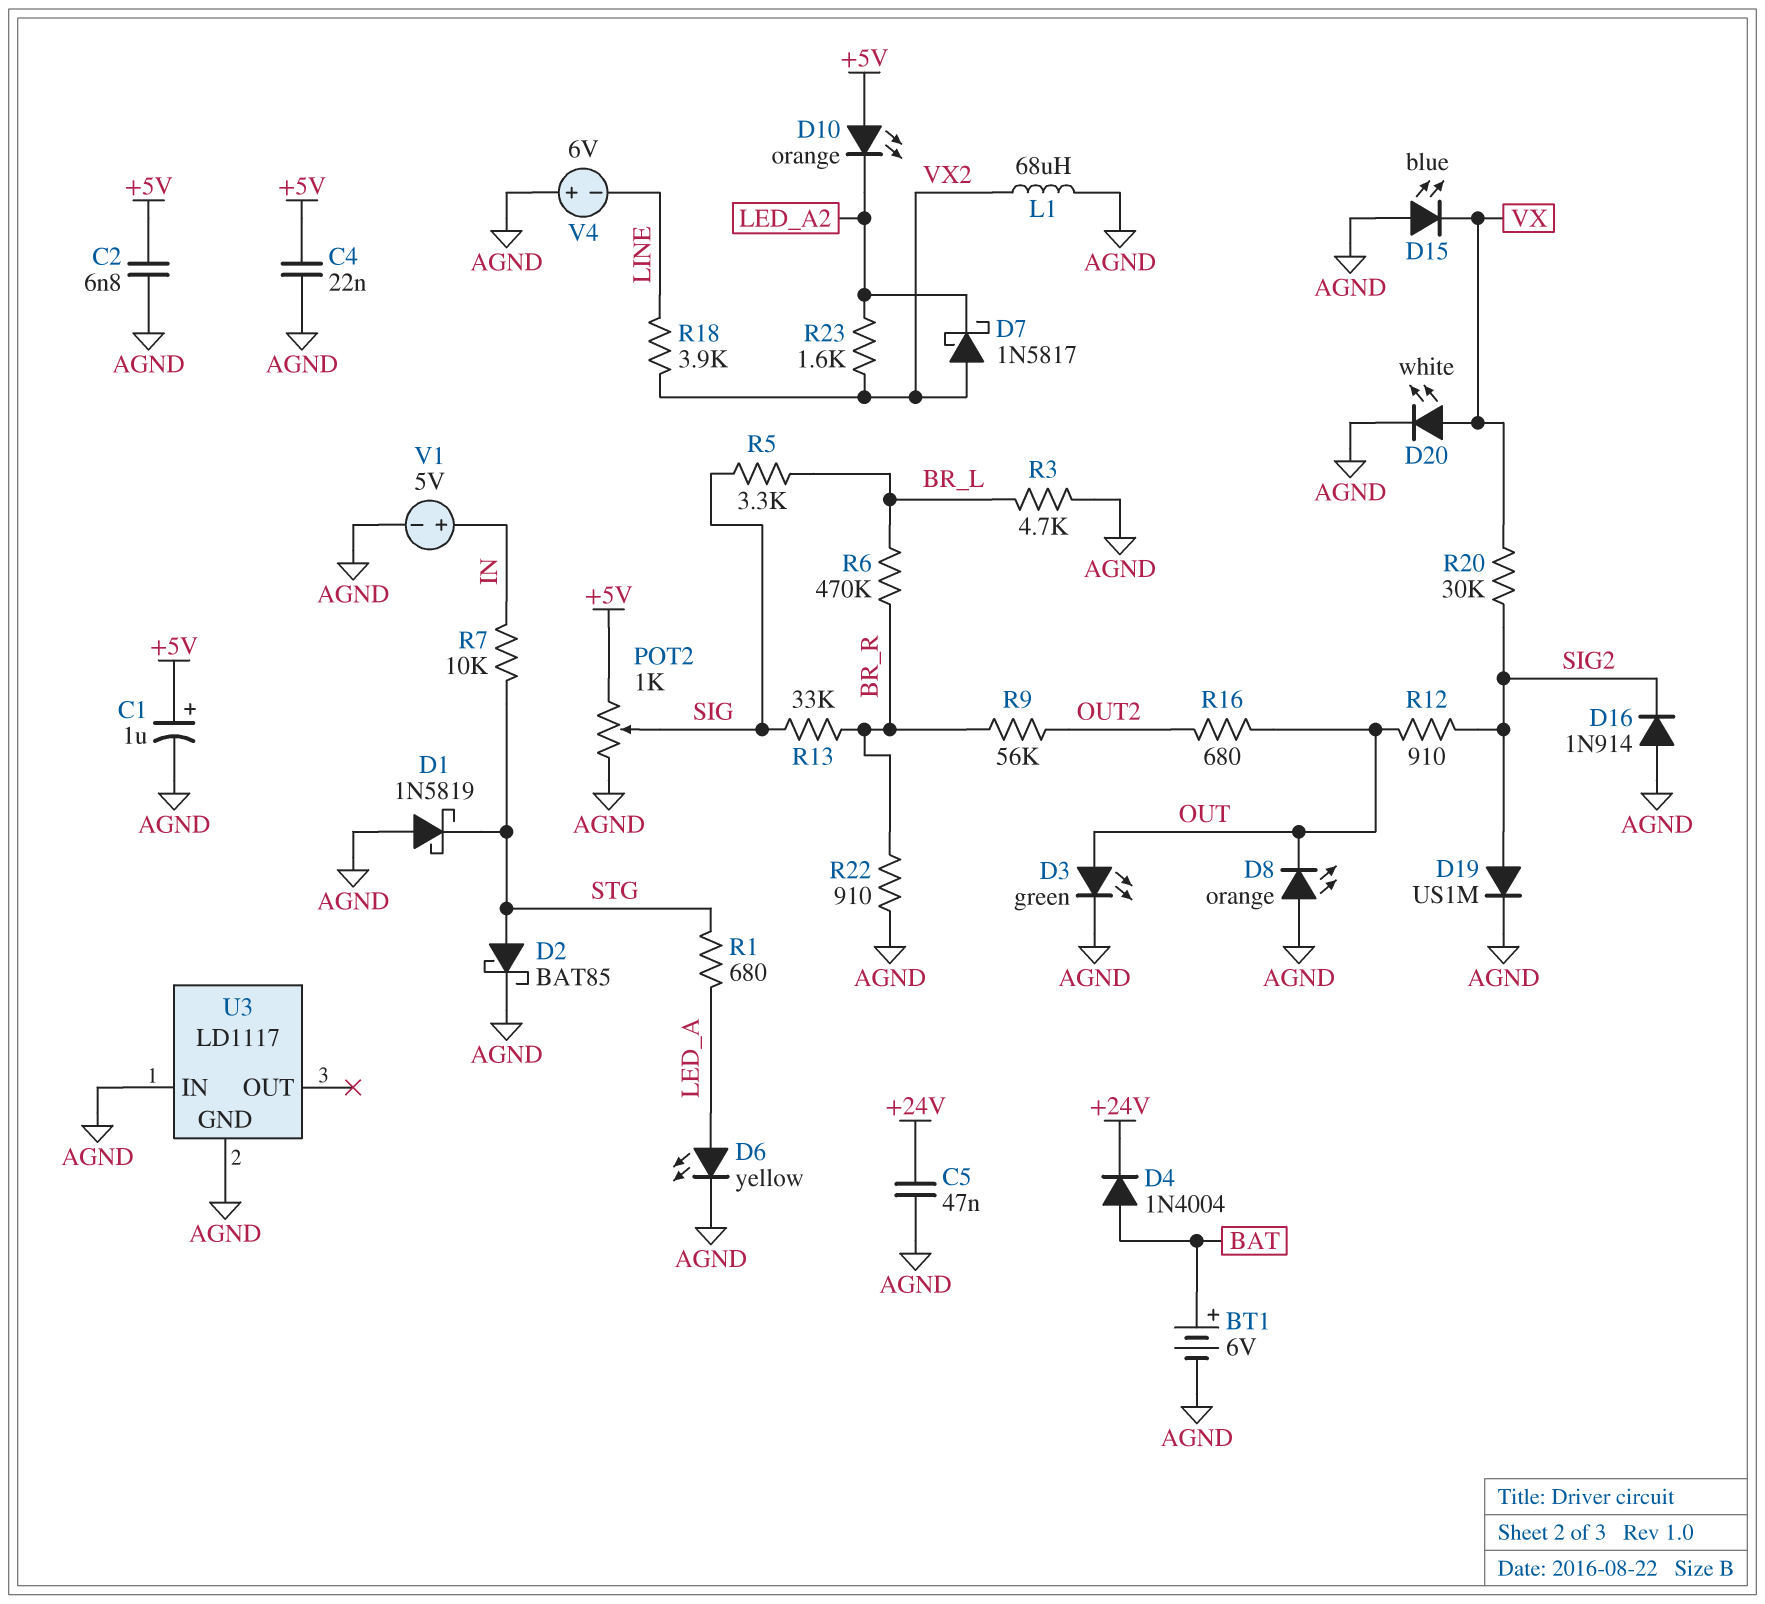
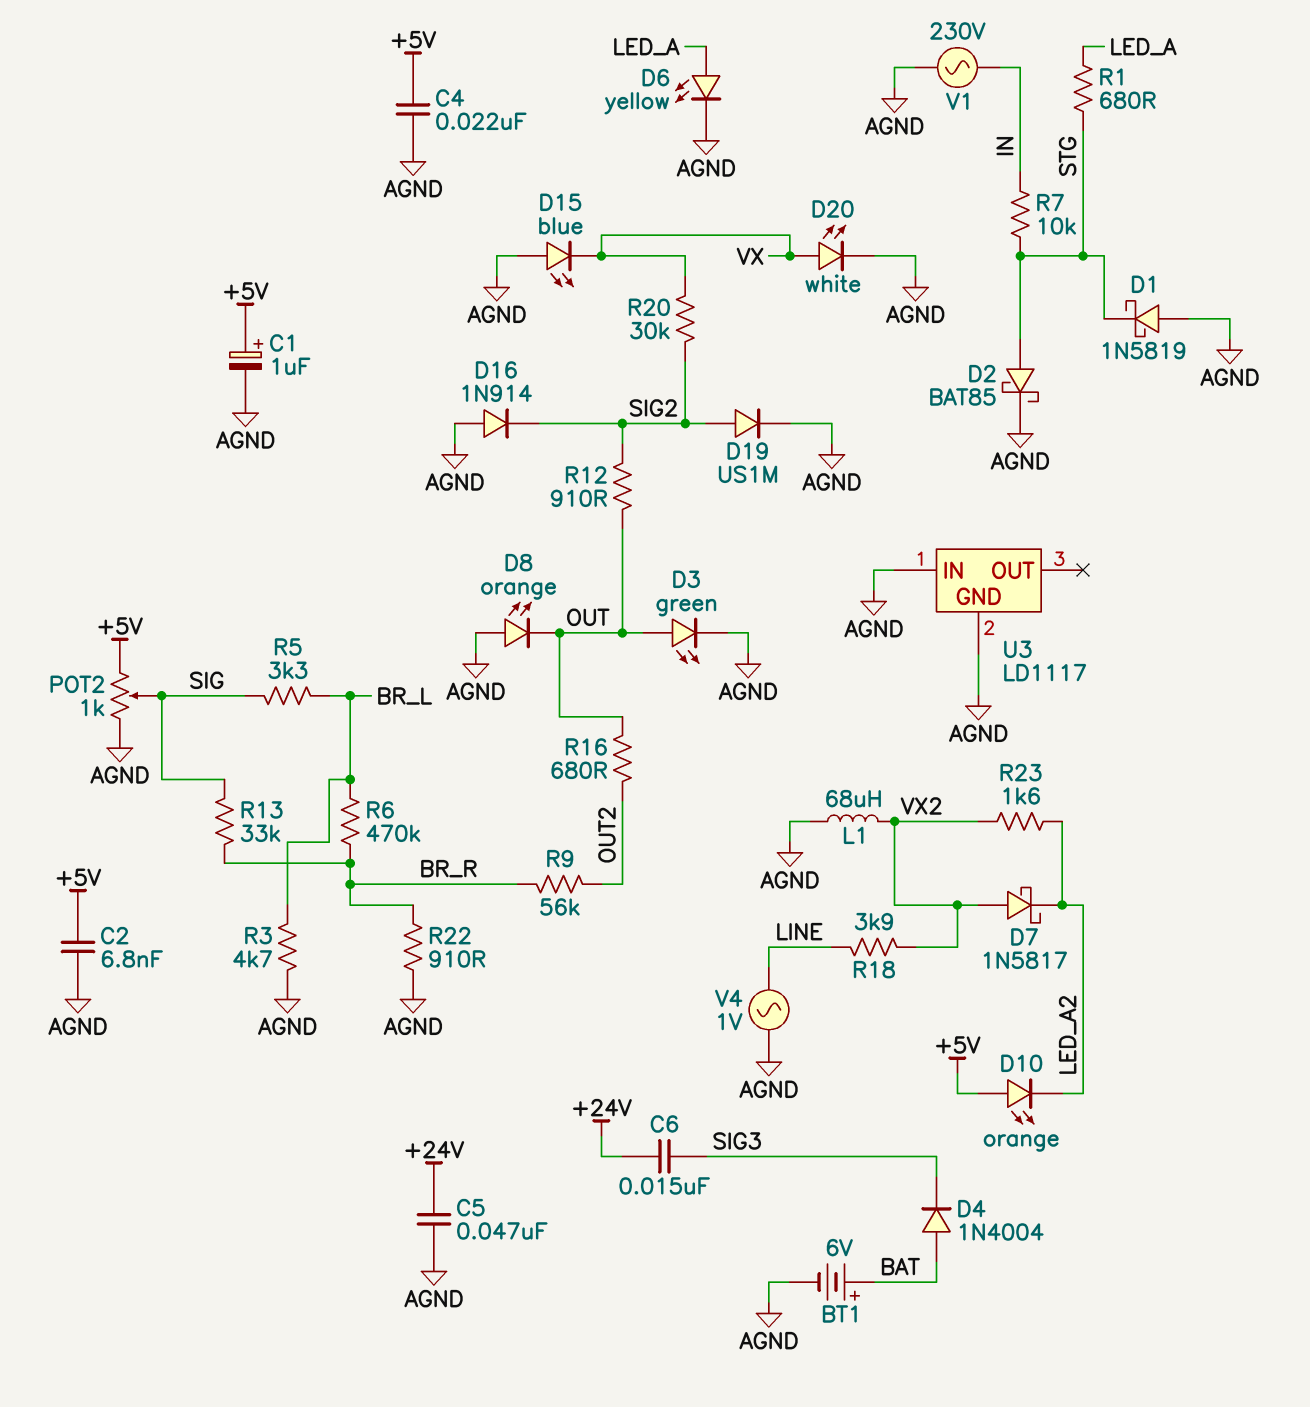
C6: none -> 15nF (+24V, SIG3)
D4: diode 1N4004 (A BAT, K +24V) -> diode 1N4004 (A BAT, K SIG3)
V1: 5V (plus IN, minus AGND) -> AC 230V (AGND, IN)
V4: 6V (plus AGND, minus LINE) -> AC 1V (AGND, LINE)

